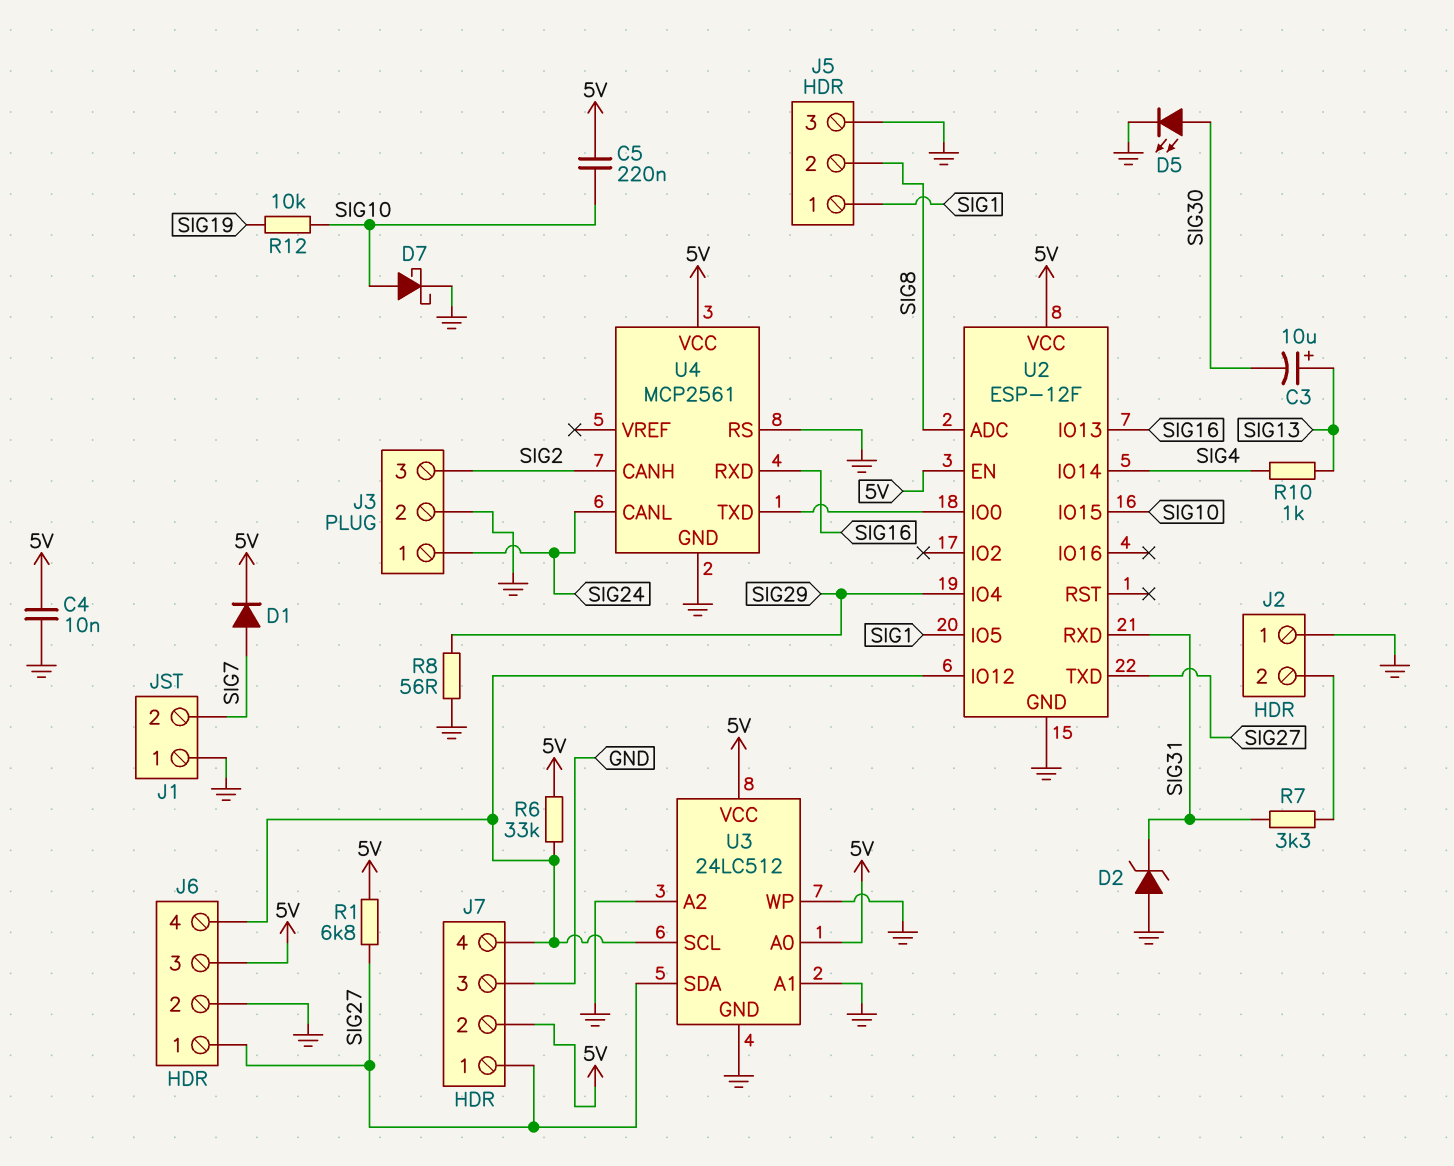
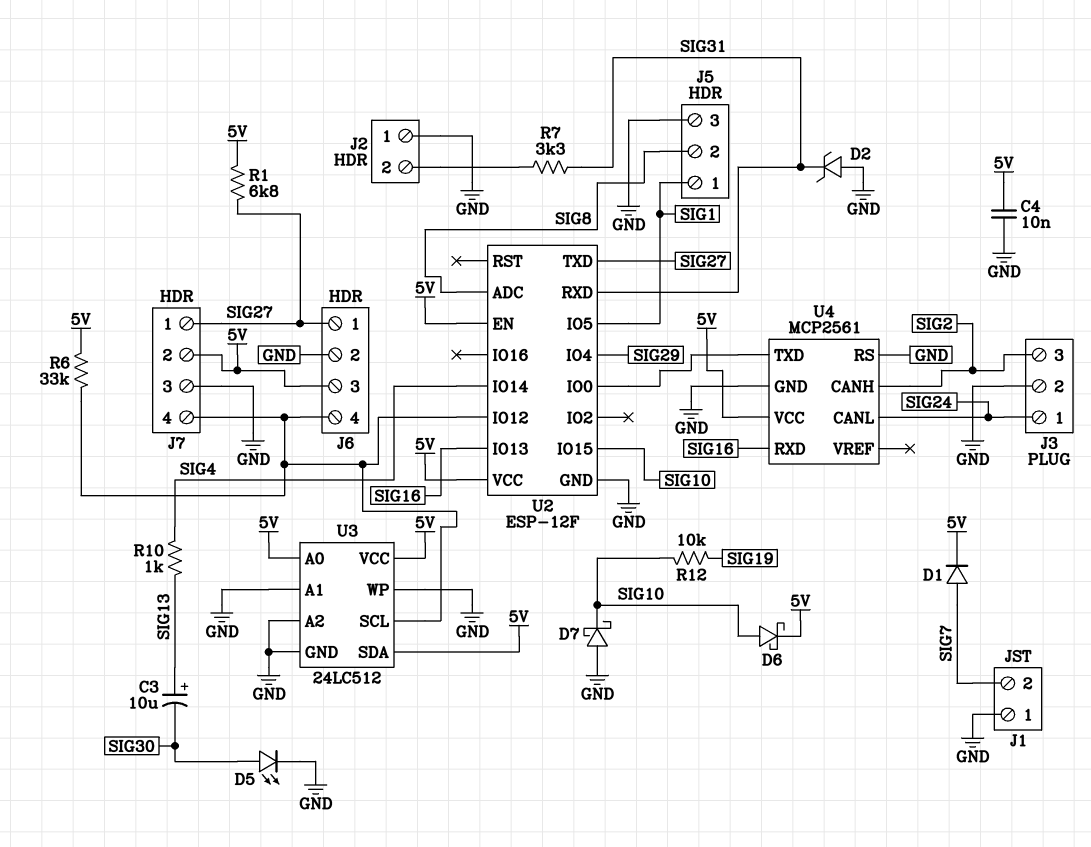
C5: 220nF (5V, SIG10) -> none
D6: none -> schottky (A SIG10, K 5V)
D7: schottky (A SIG10, K GND) -> schottky (A GND, K SIG10)
R8: 56 (GND, SIG29) -> none
U3 pin SDA: SIG27 -> 5V

